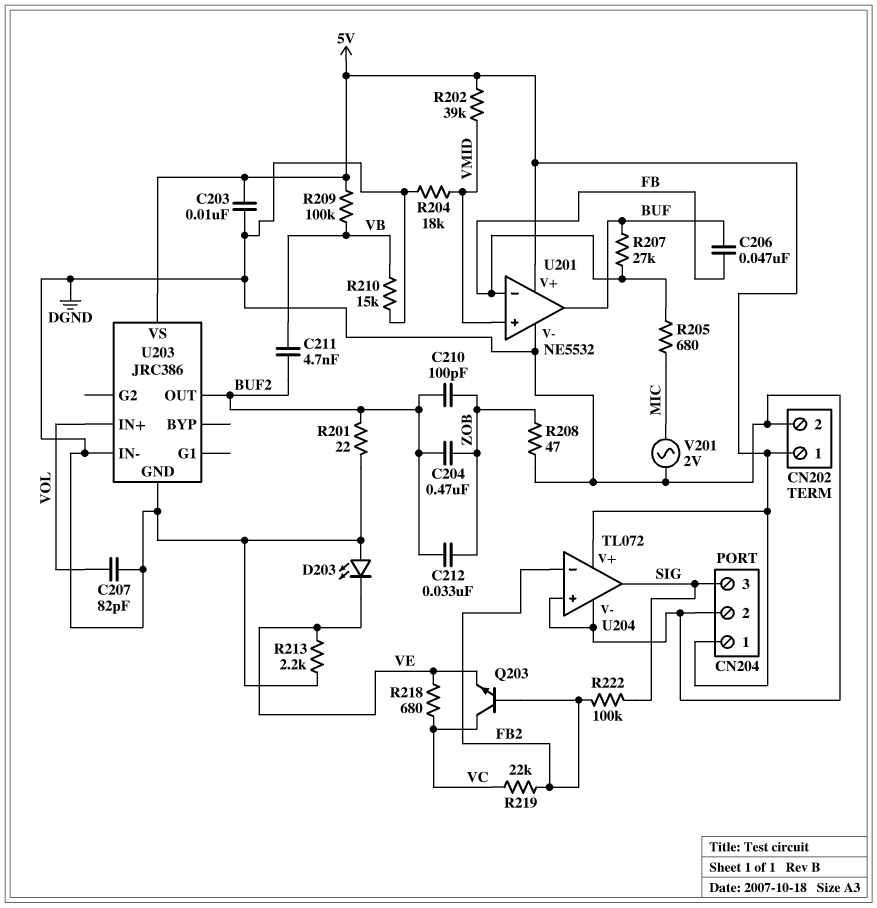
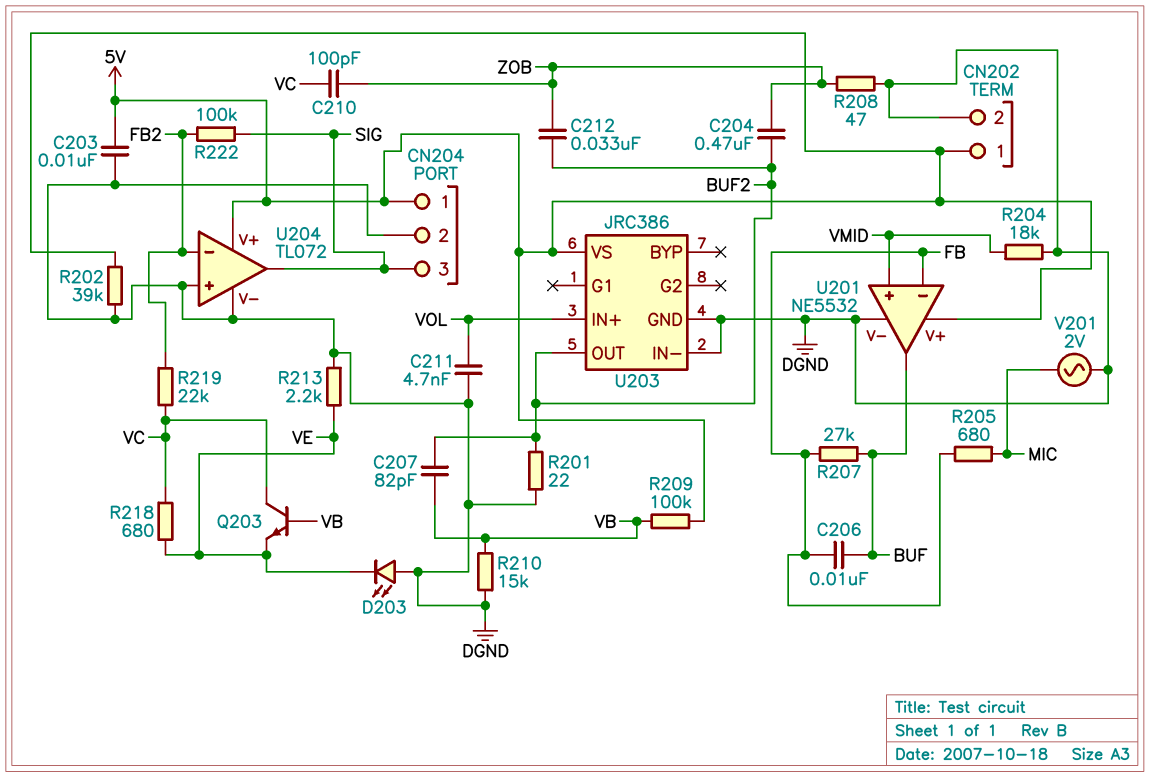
C206: 47nF (BUF, FB) -> 10nF (BUF, FB)
C207: 82pF (DGND, VOL) -> 82pF (BUF2, VB)
C210: 100pF (BUF2, ZOB) -> 100pF (VC, ZOB)
C211: 4.7nF (BUF2, VB) -> 4.7nF (DGND, VOL)
Q203: NPN (B FB2, C VC, E VE) -> NPN (B VB, C VC, E VE)
R202: 39k (5V, VMID) -> 39k (5V, DGND)

